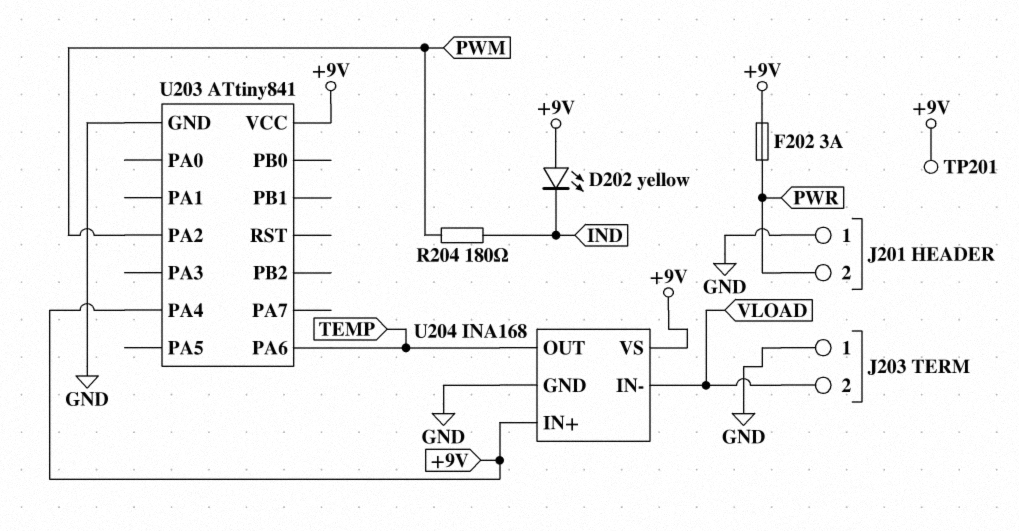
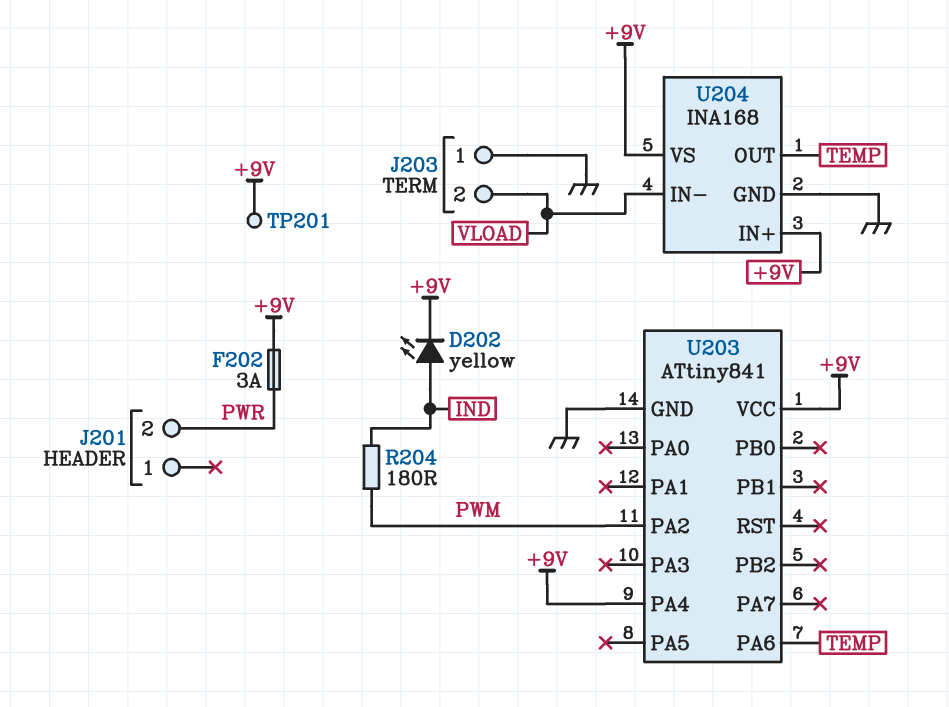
D202: LED yellow (A +9V, K IND) -> LED yellow (A IND, K +9V)
J201 pin 1: GND -> none

